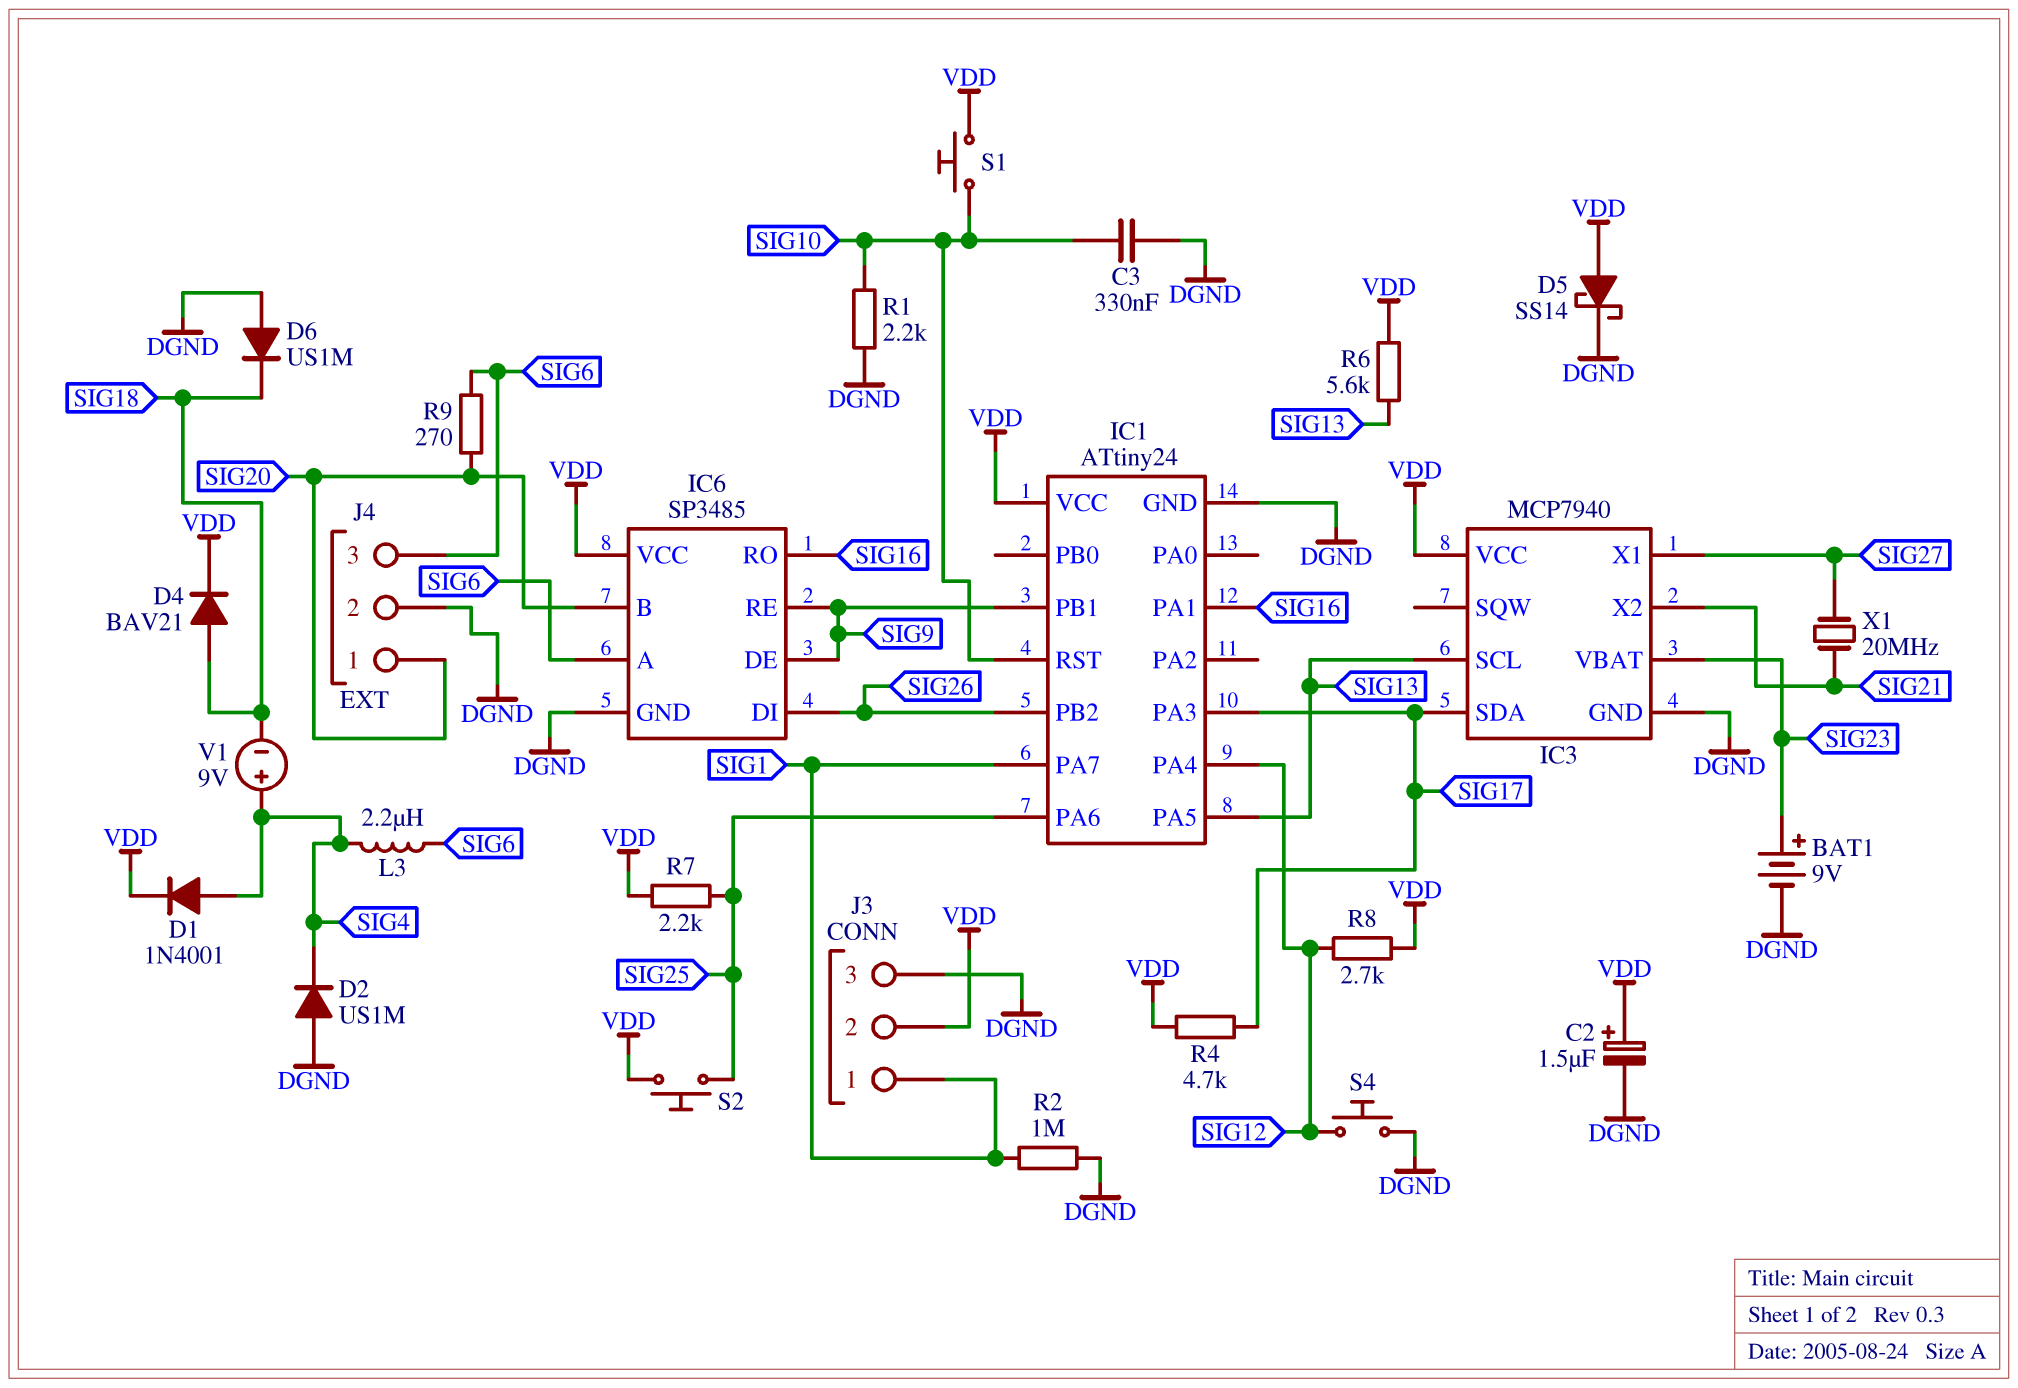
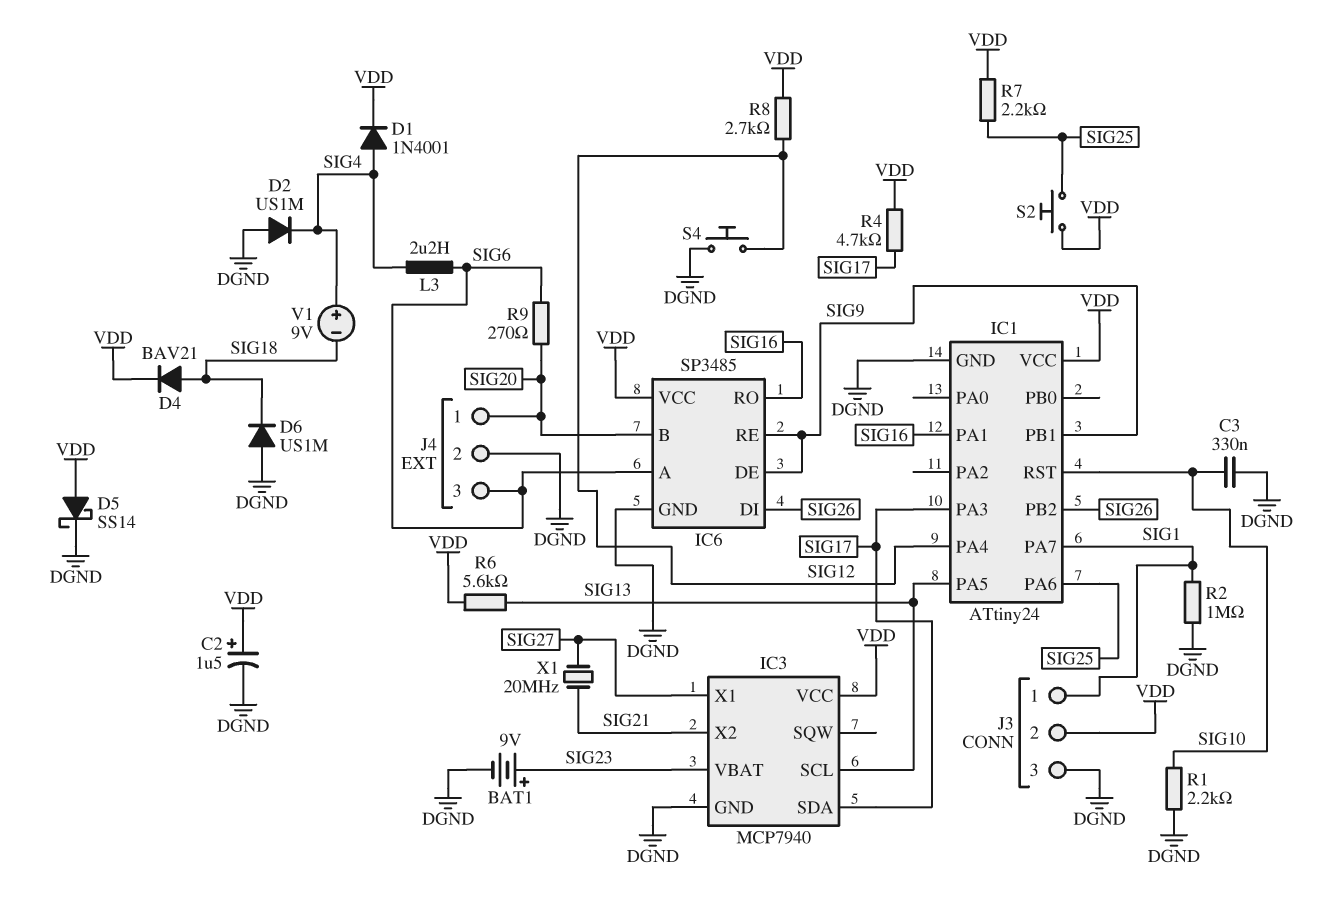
S1: button (SIG10, VDD) -> none

